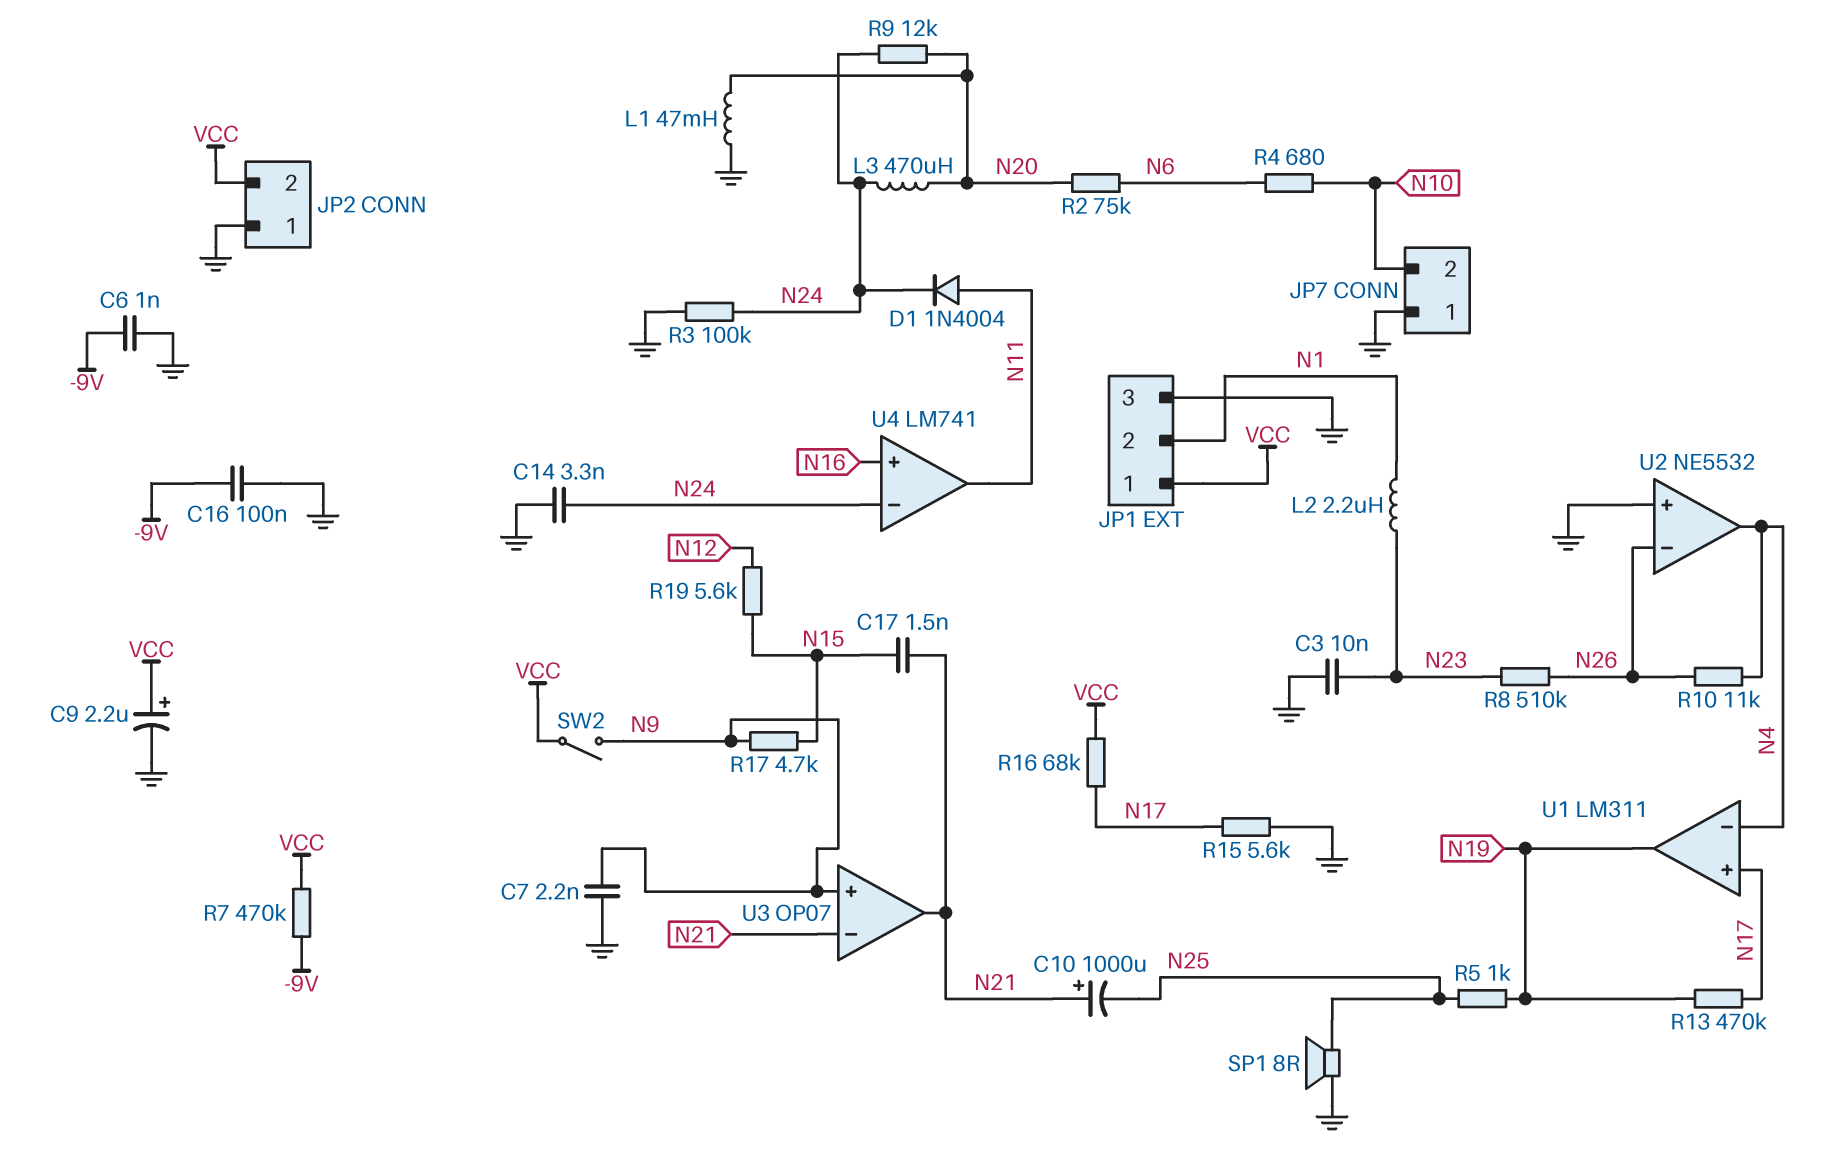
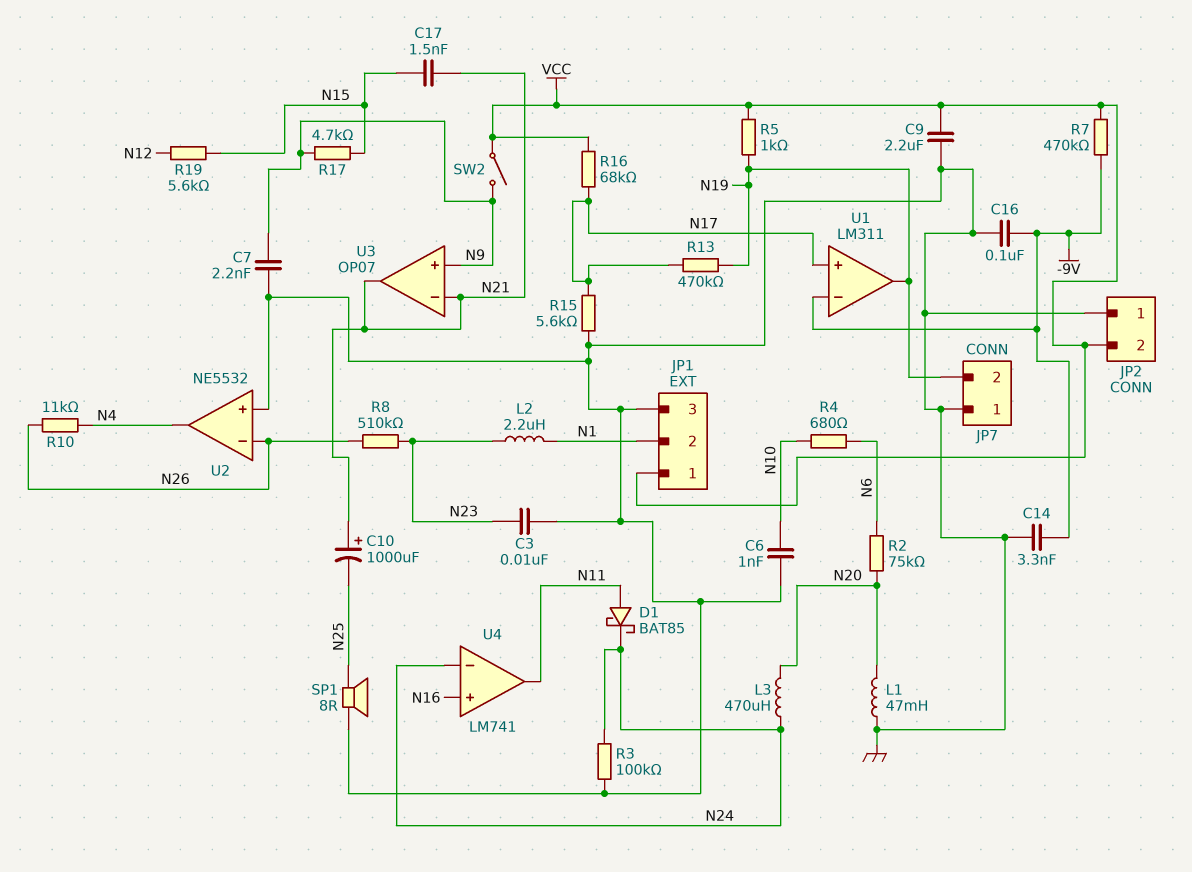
C6: 1nF (-9V, GND) -> 1nF (GND, N10)
C9: 2.2uF (plus VCC, minus GND) -> 2.2uF (GND, VCC)
C14: 3.3nF (GND, N24) -> 3.3nF (-9V, GND)
D1: diode 1N4004 (A N11, K N24) -> schottky BAT85 (A N11, K N24)
JP7 pin 2: N10 -> N19
R5: 1k (N19, N25) -> 1k (N19, VCC)
R9: 12k (N20, N24) -> none
U1 pin in-: N4 -> -9V

